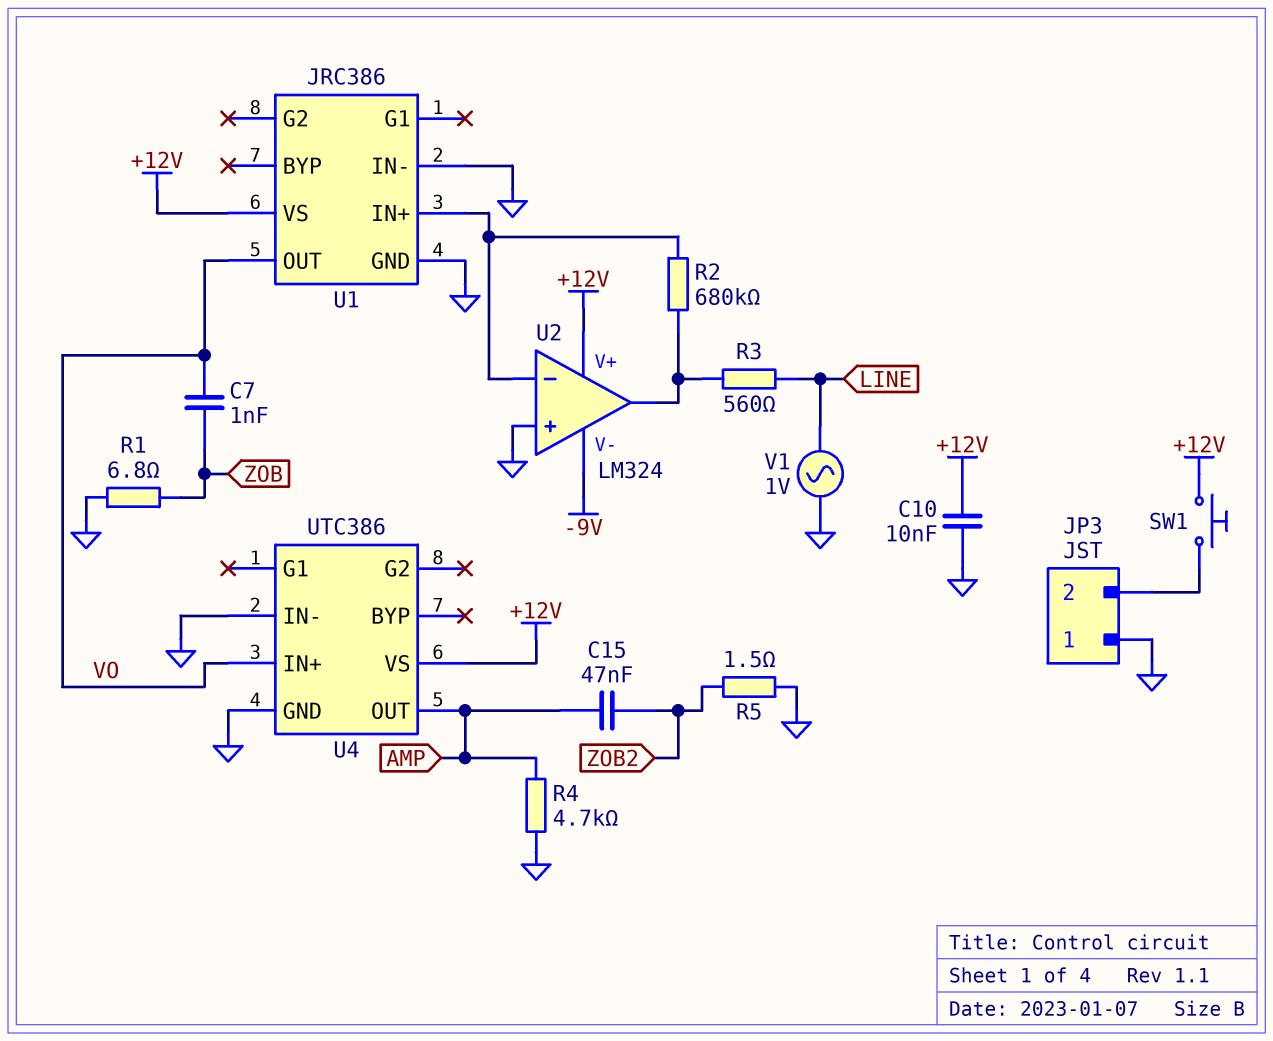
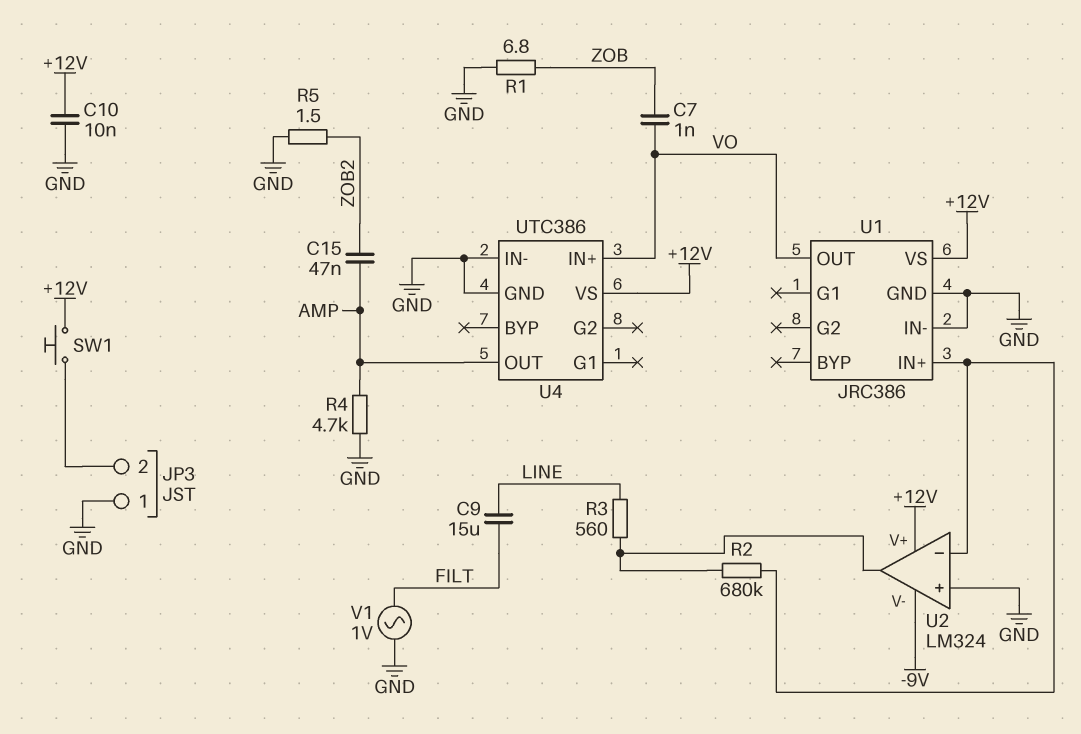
C9: none -> 15uF (FILT, LINE)
V1: AC 1V (GND, LINE) -> AC 1V (FILT, GND)

